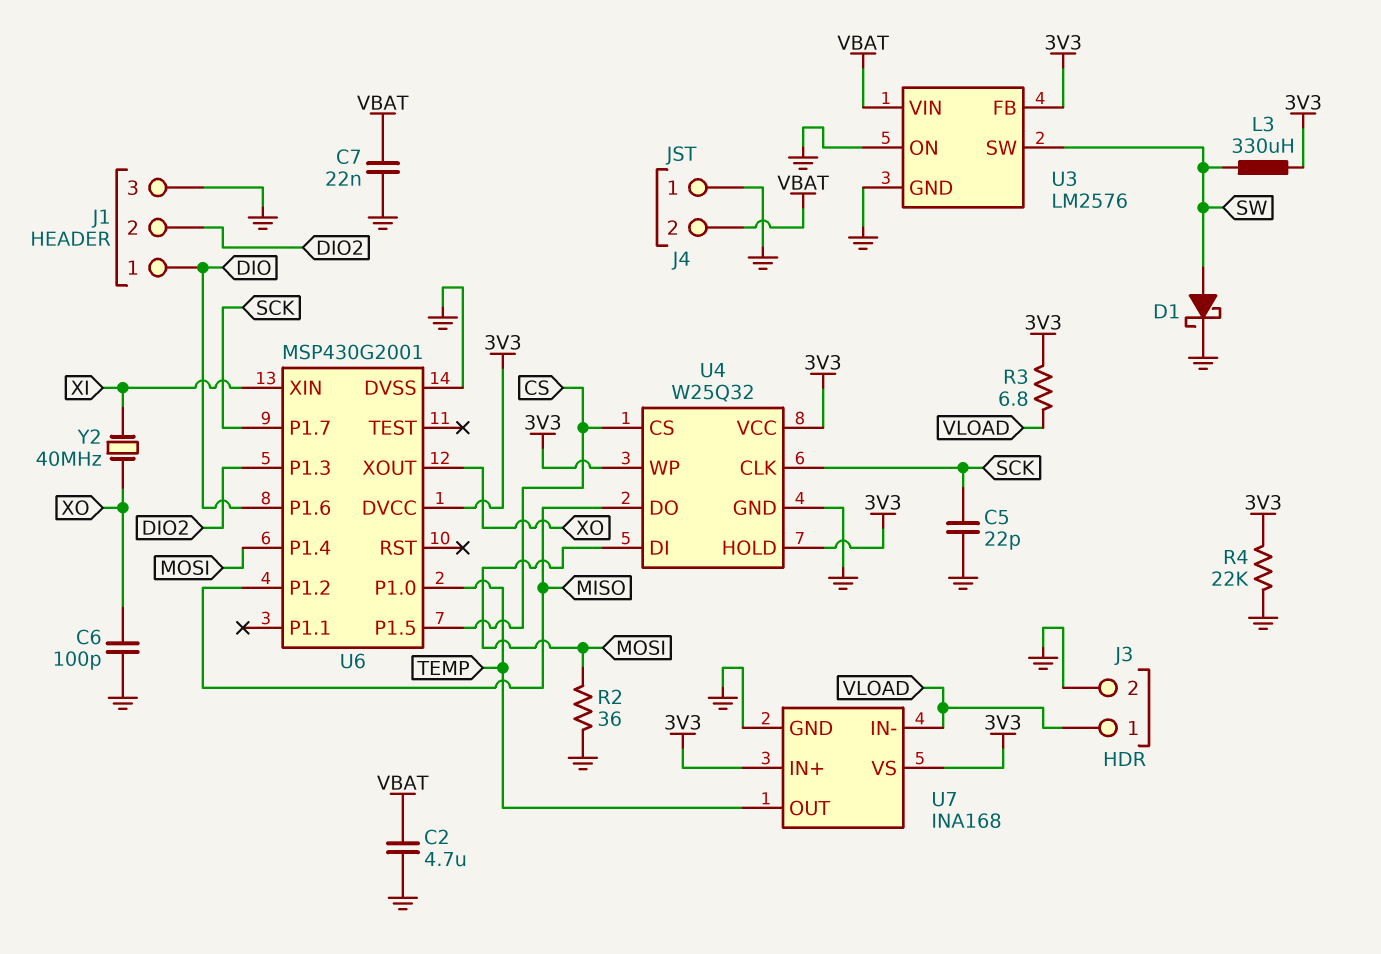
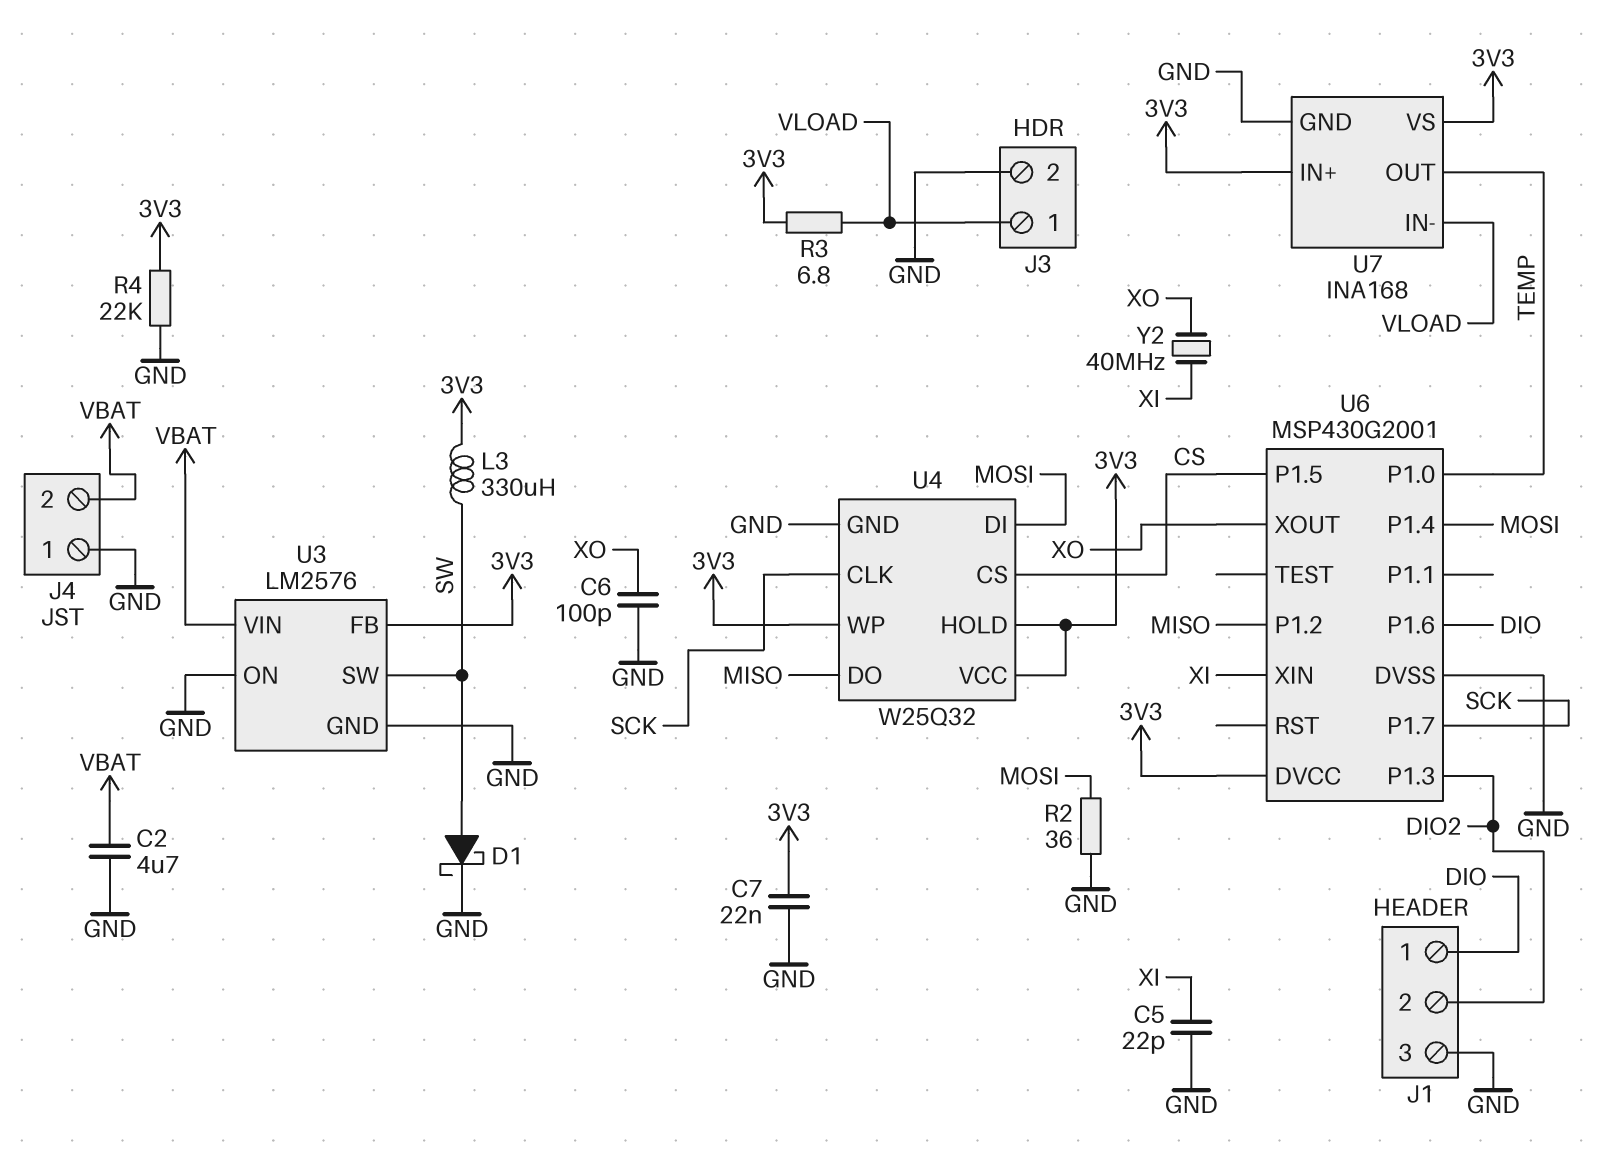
C5: 22pF (GND, SCK) -> 22pF (GND, XI)
C7: 22nF (GND, VBAT) -> 22nF (3V3, GND)

